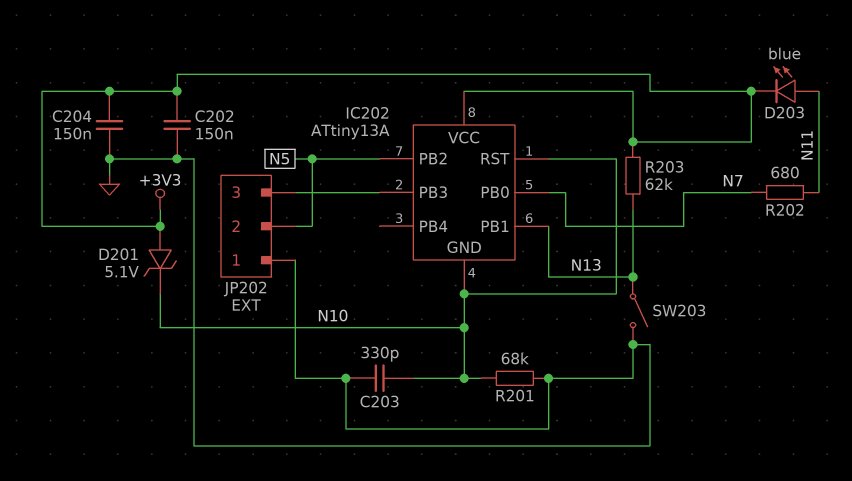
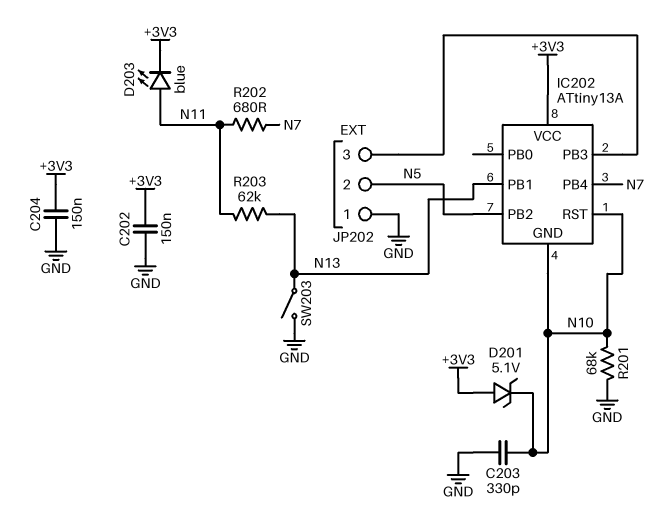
IC202 pin PB0: N7 -> none
IC202 pin PB4: none -> N7
R203: 62k (+3V3, N13) -> 62k (N11, N13)

